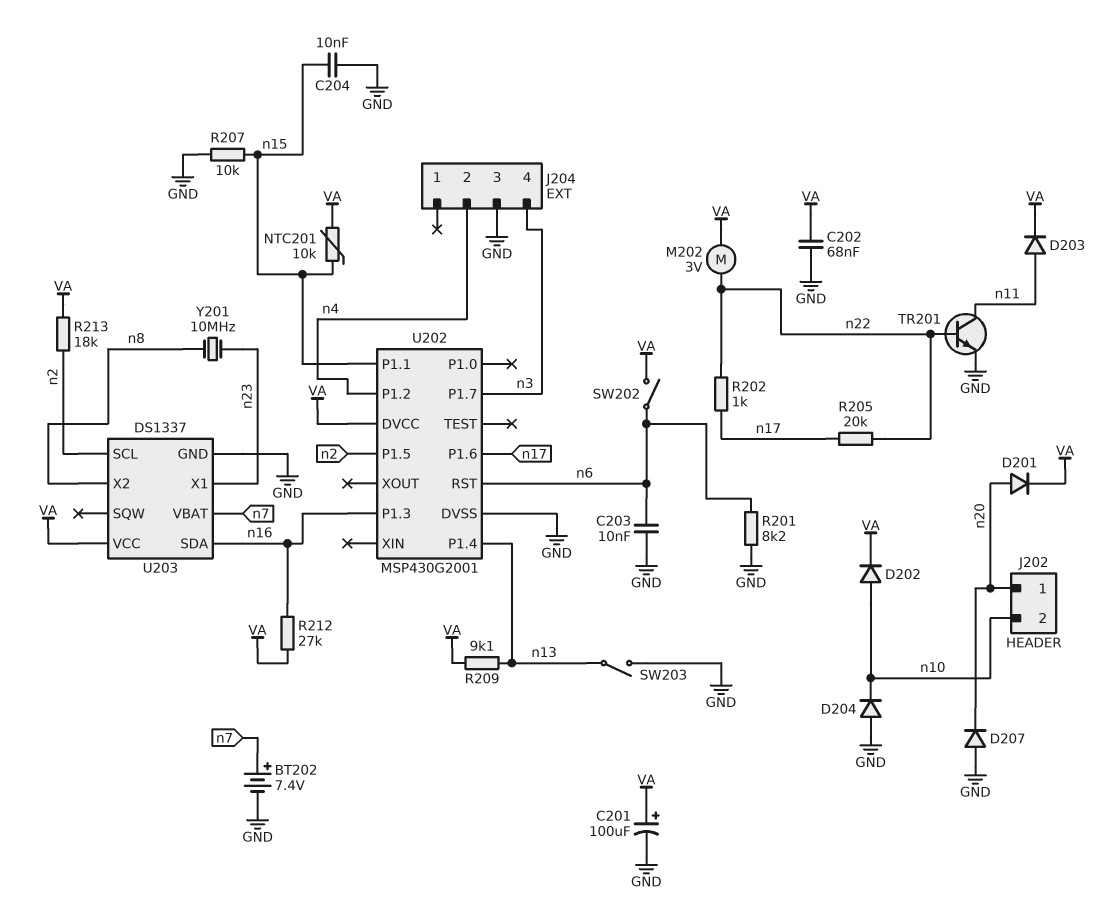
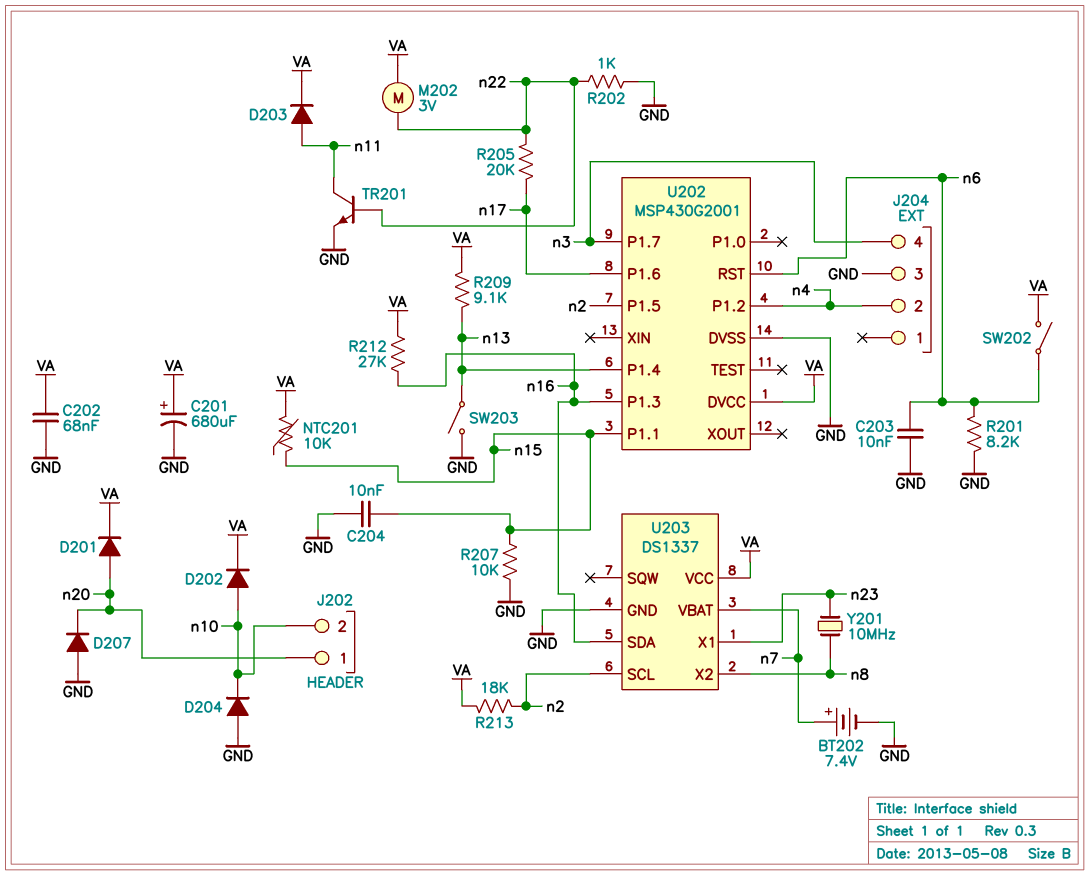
C201: 100uF (plus VA, minus GND) -> 680uF (plus VA, minus GND)
R202: 1k (n17, n22) -> 1k (GND, n22)

